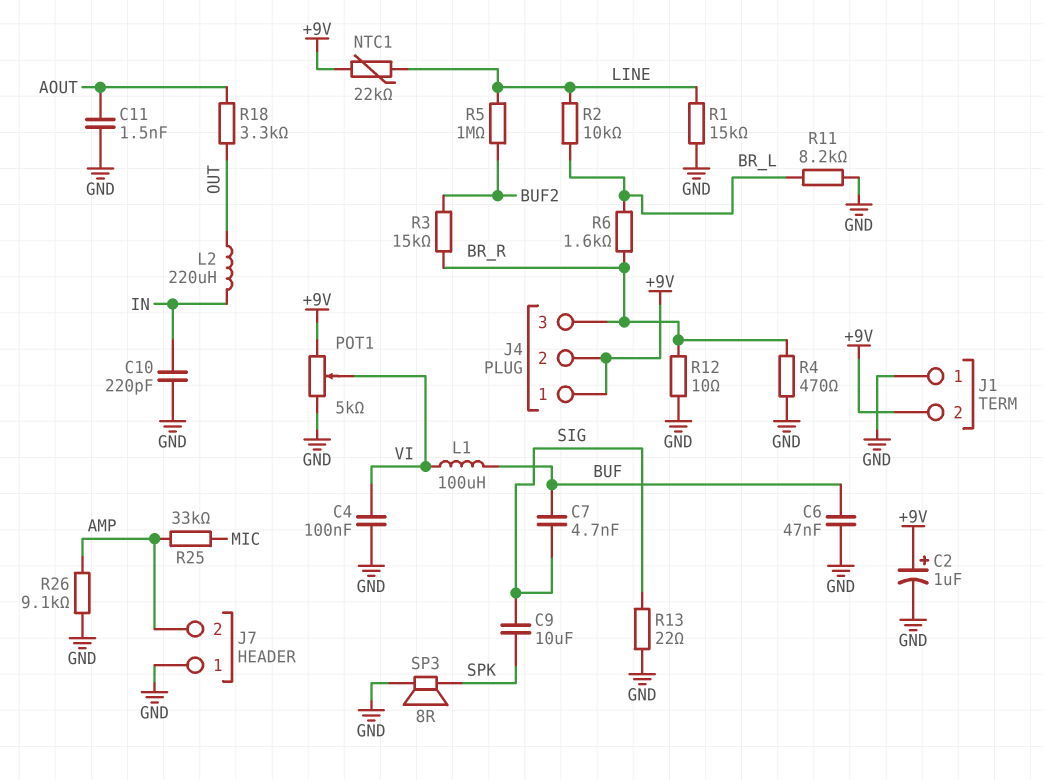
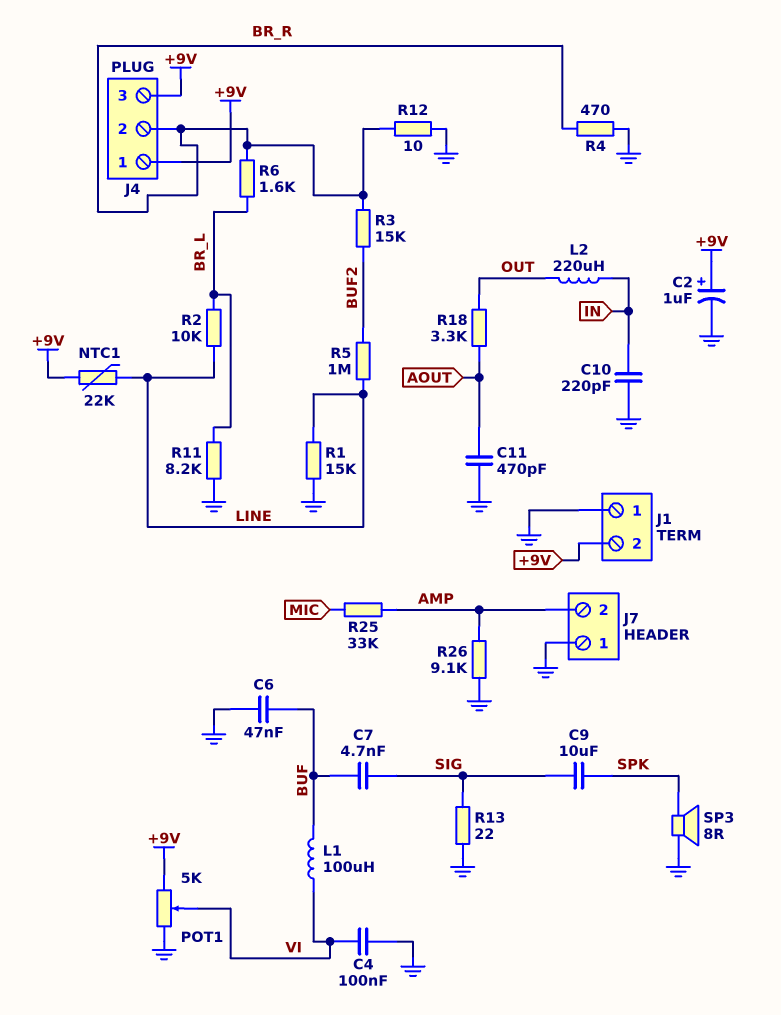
C11: 1.5nF (AOUT, GND) -> 470pF (AOUT, GND)
J4 pin 2: +9V -> BR_R
J4 pin 3: BR_R -> +9V

